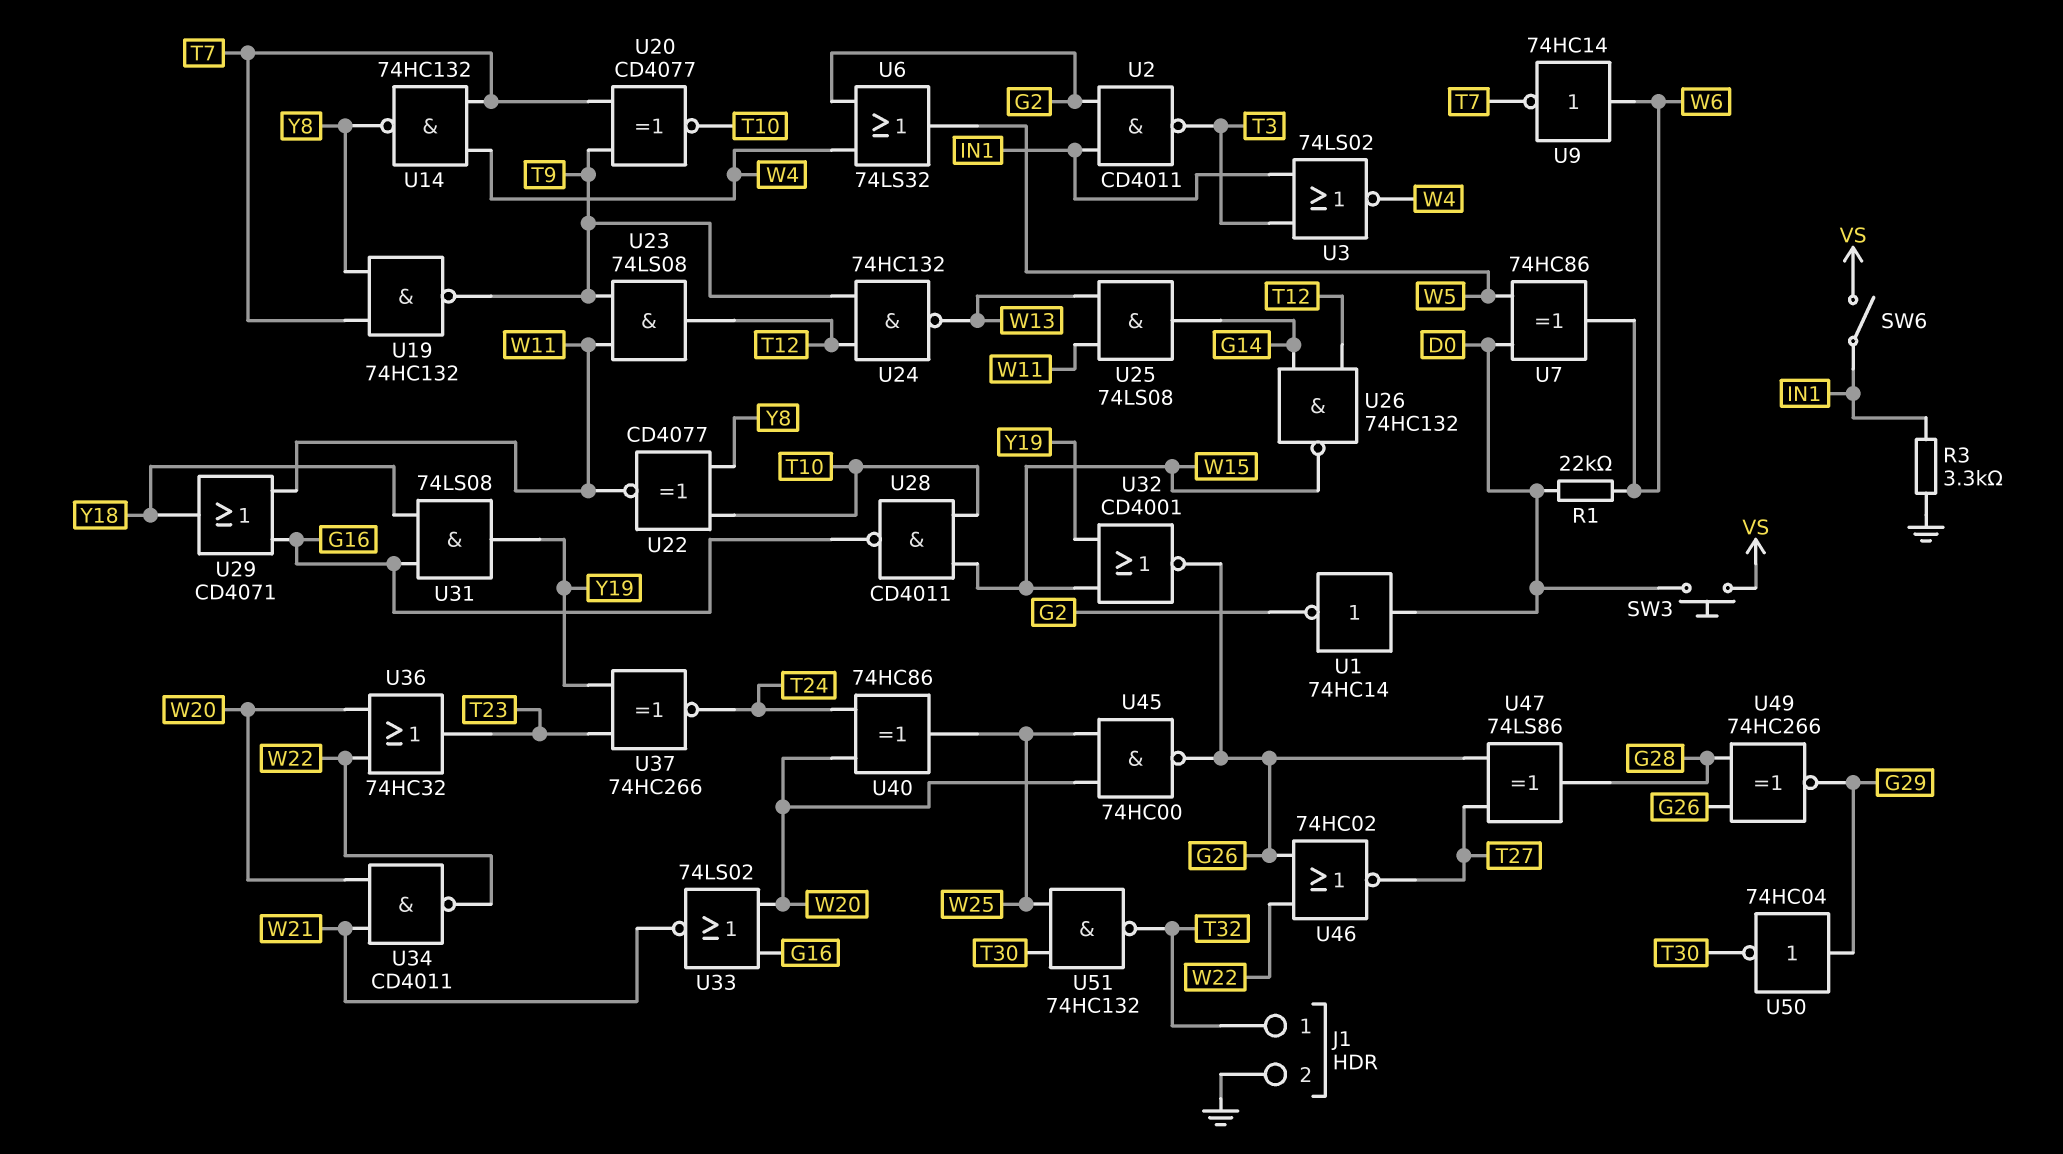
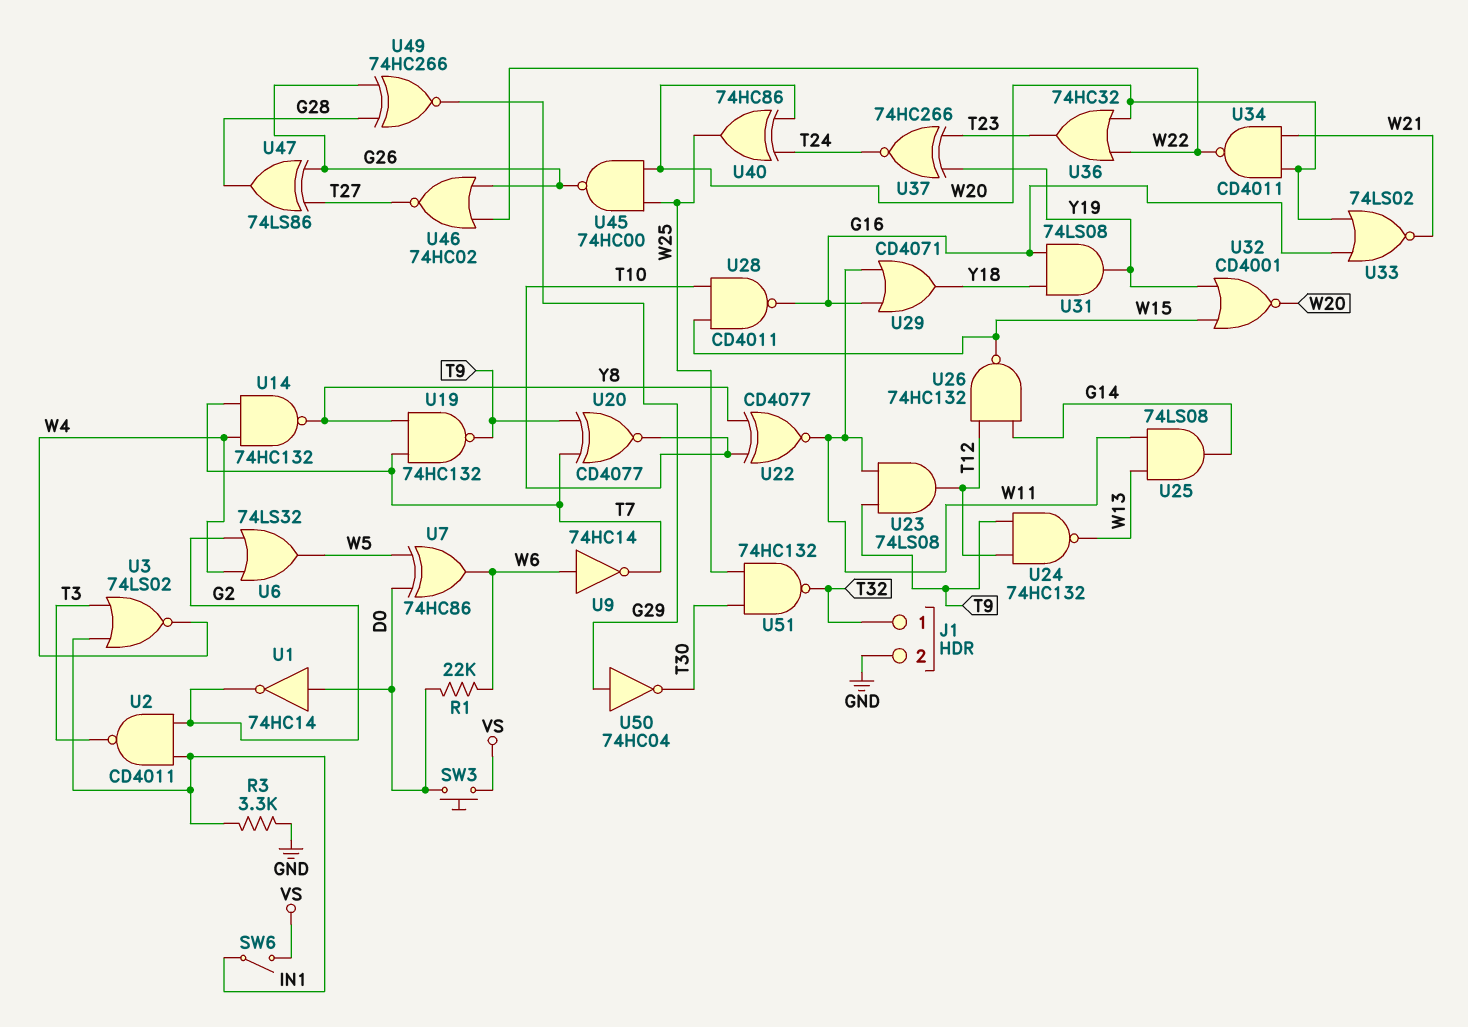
U32: NOR CD4001 (in W15, in Y19, out G26) -> NOR CD4001 (in W15, in Y19, out W20)

